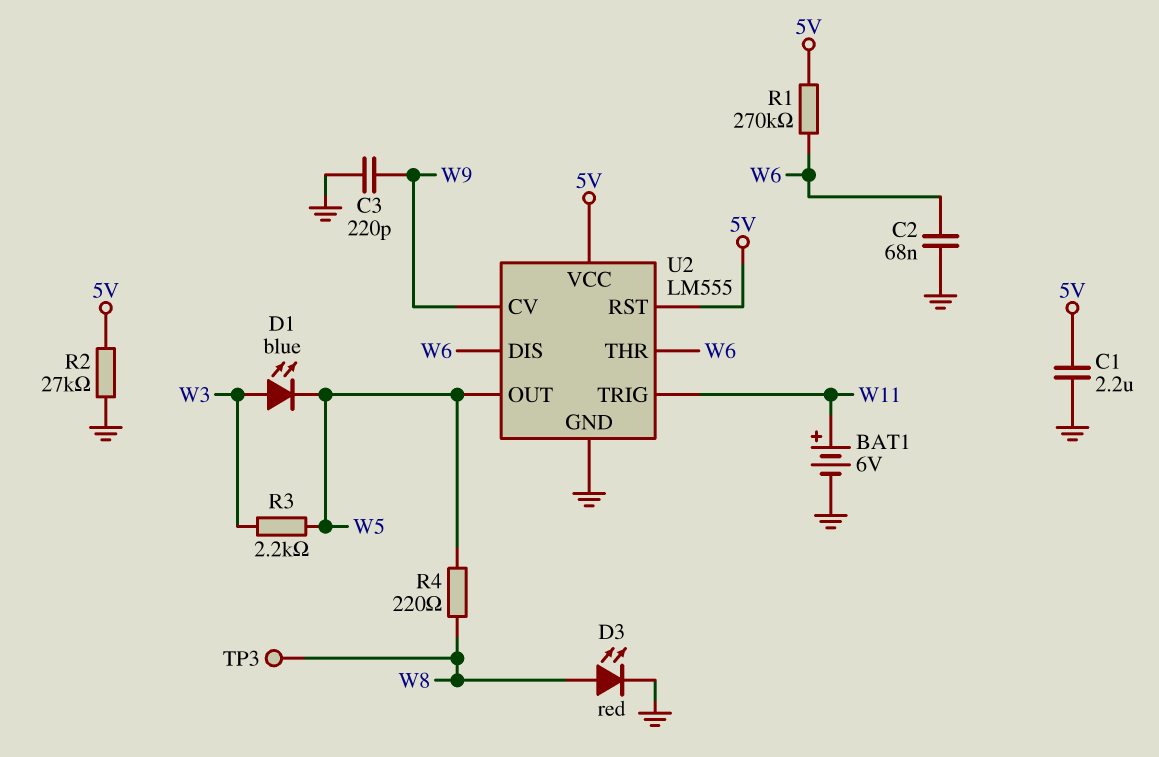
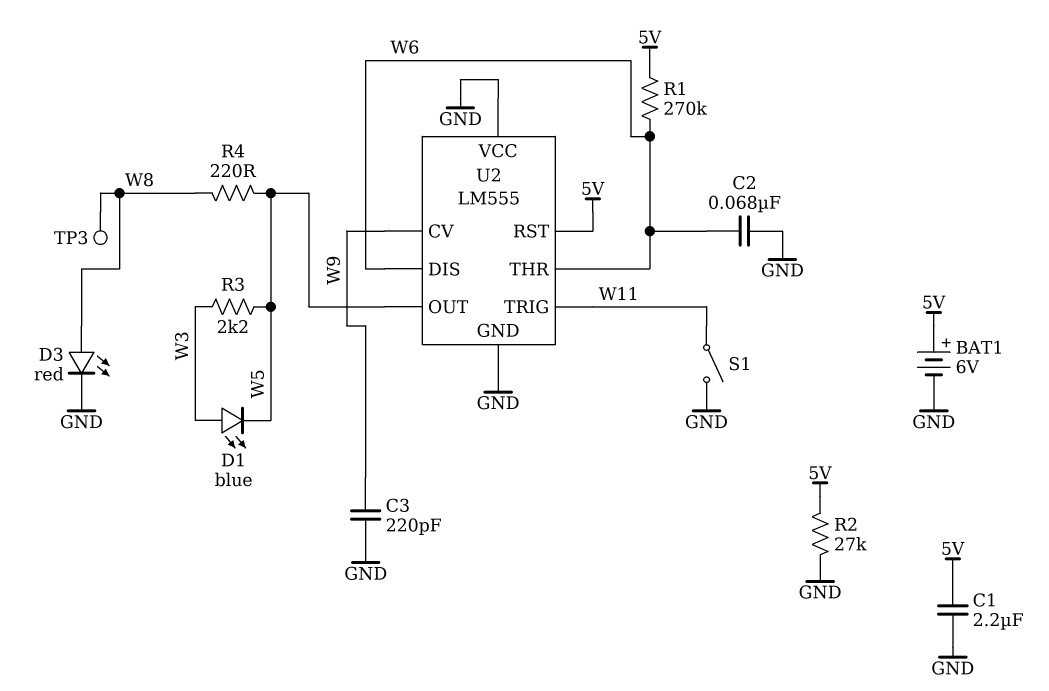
BAT1: 6V (plus W11, minus GND) -> 6V (plus 5V, minus GND)
S1: none -> switch (GND, W11)
U2 pin VCC: 5V -> GND

